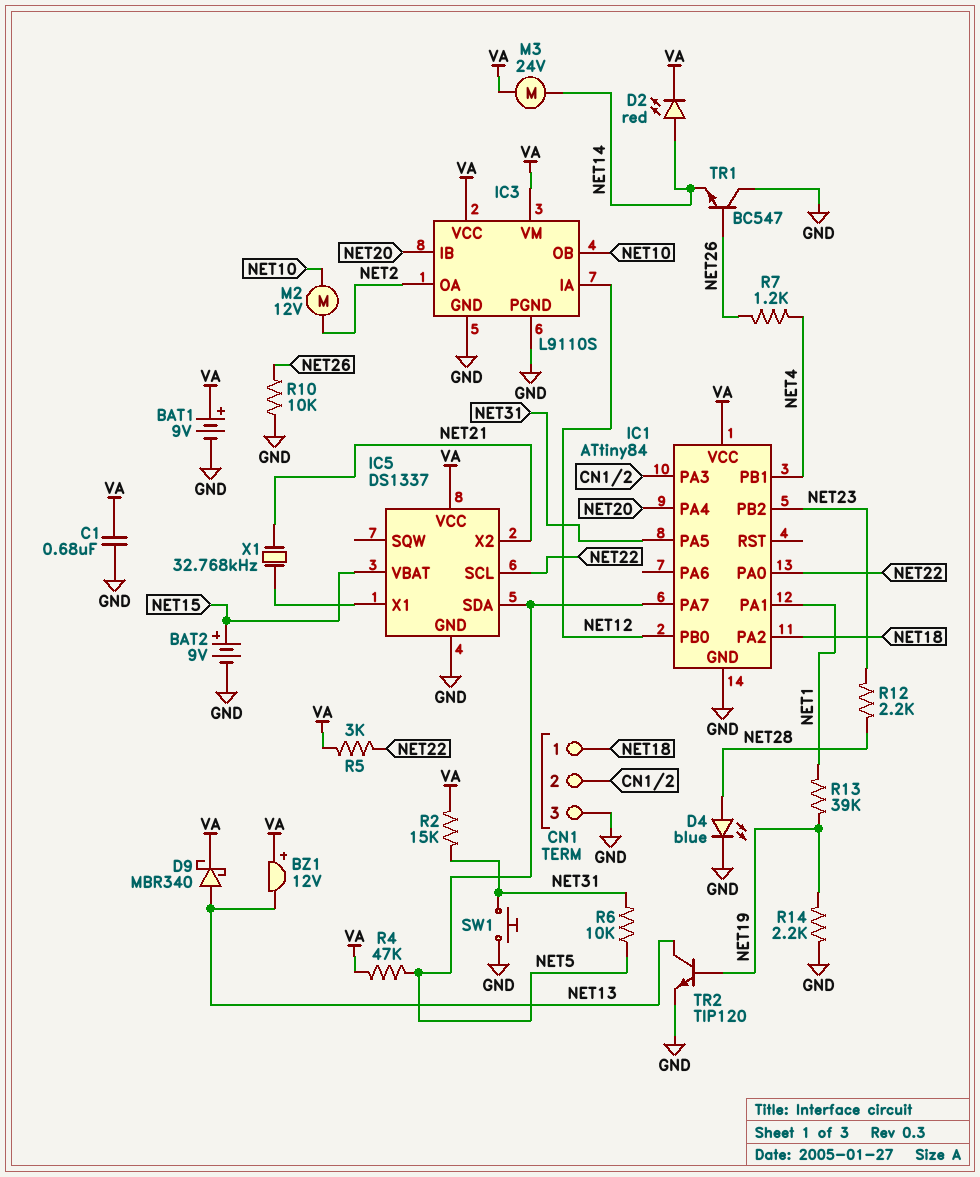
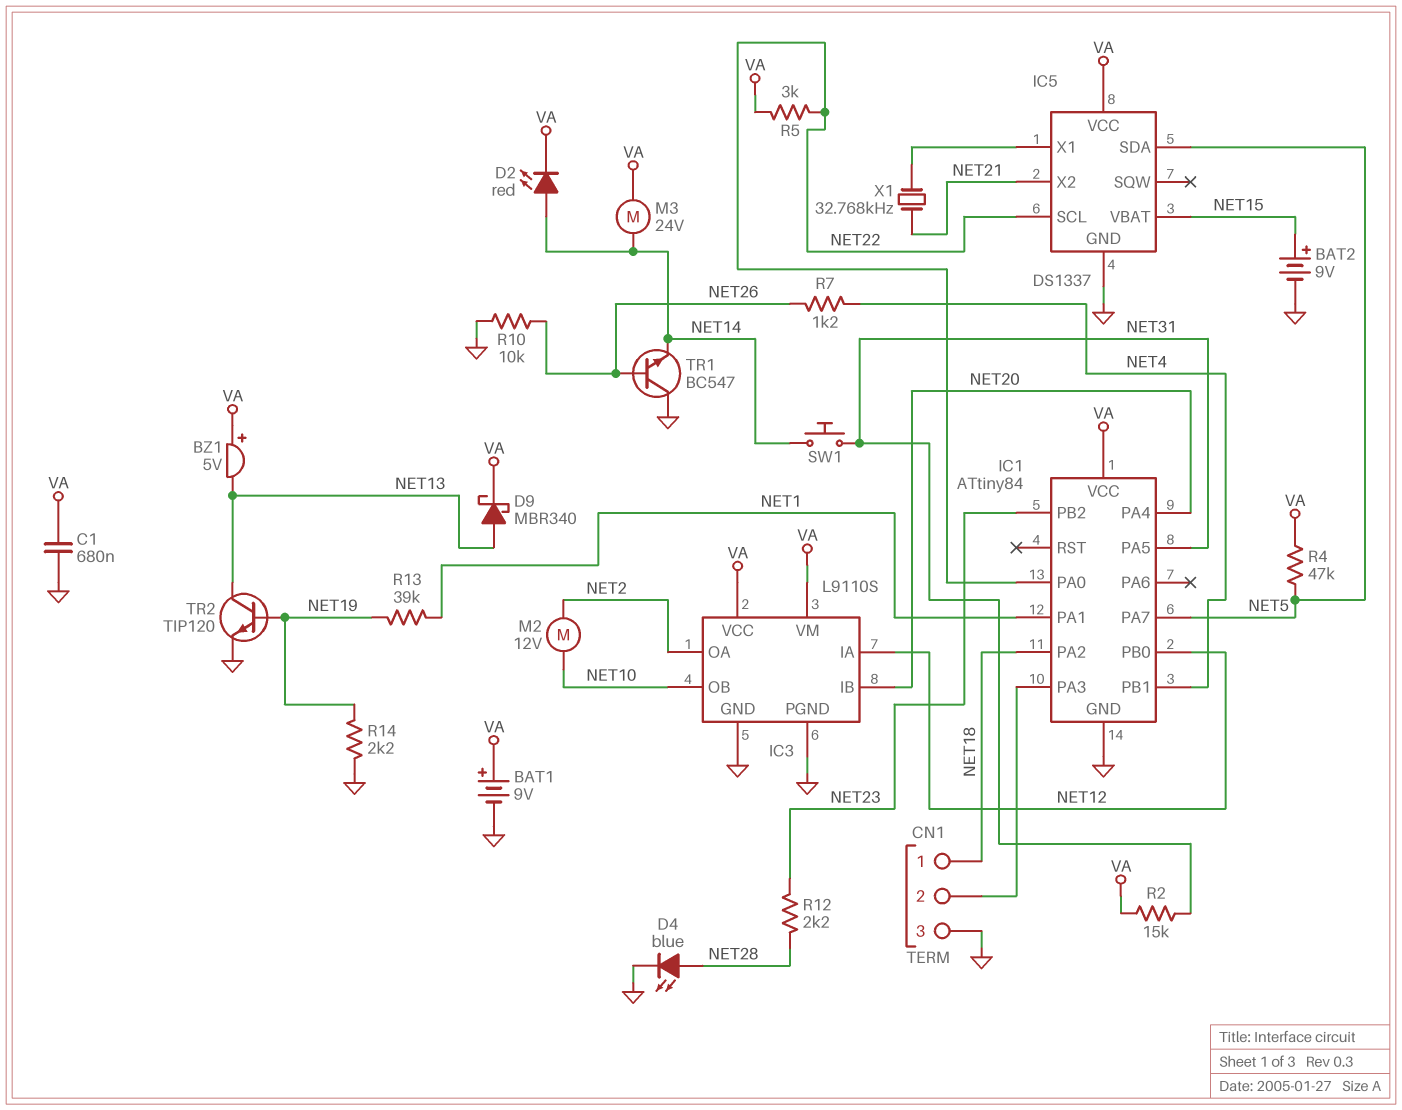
BZ1: buzzer 12V (plus VA, minus NET13) -> buzzer 5V (plus VA, minus NET13)
R6: 10k (NET5, NET31) -> none
SW1: button (GND, NET31) -> button (NET14, NET31)

